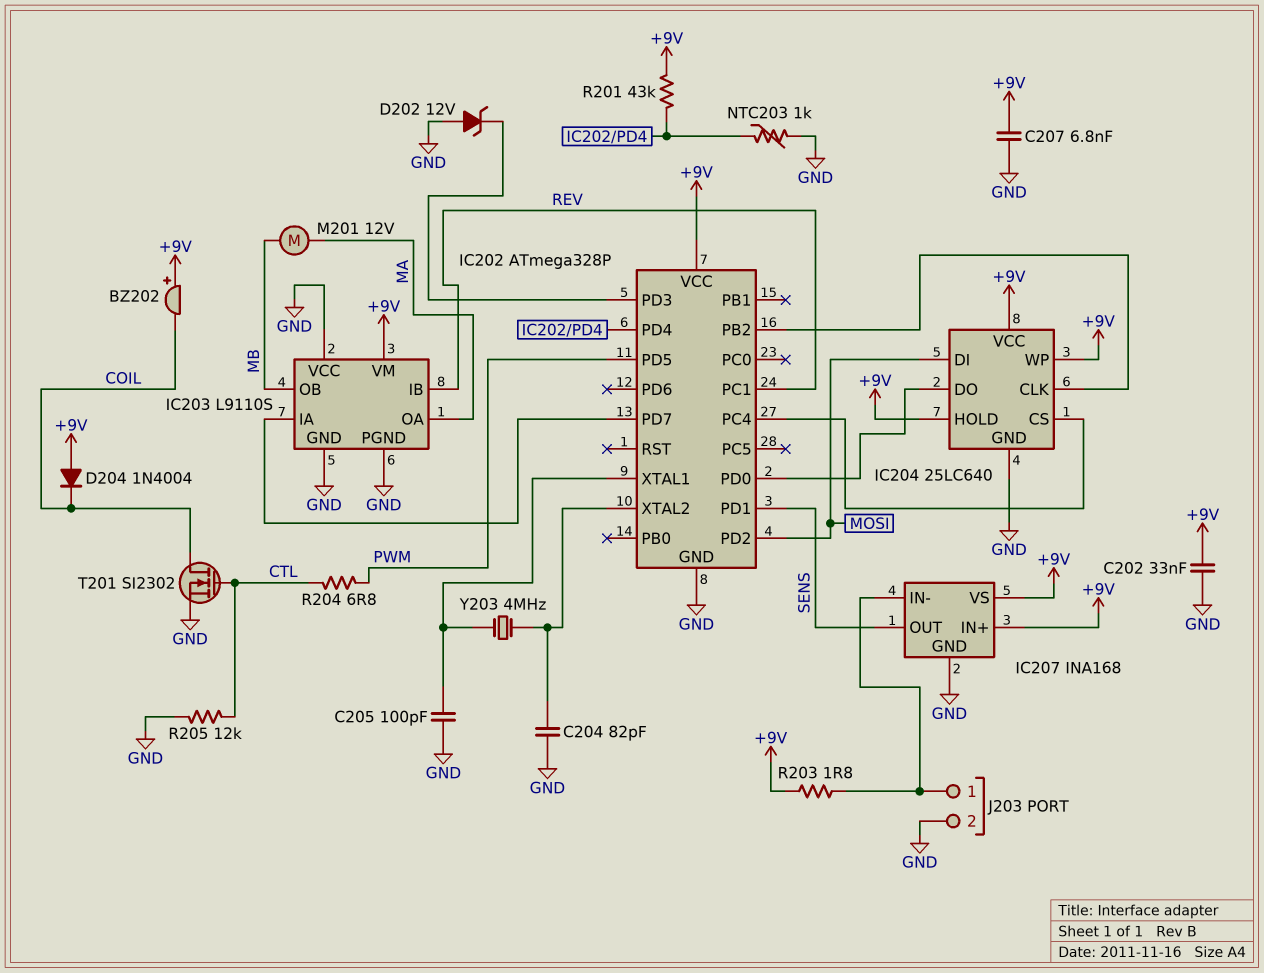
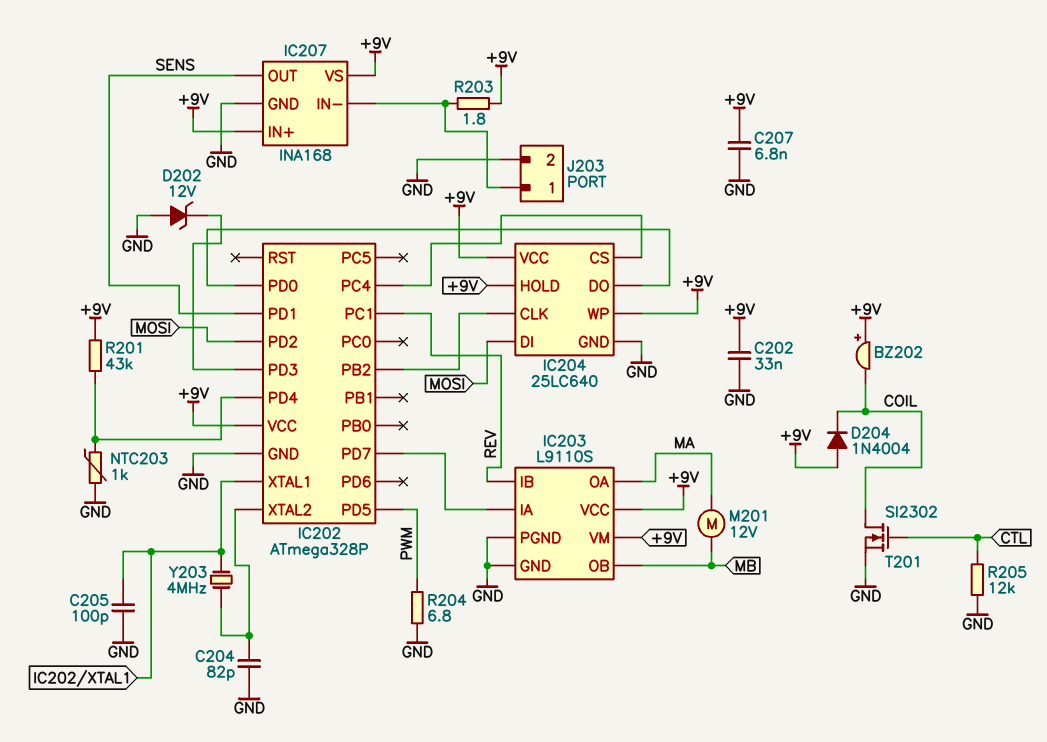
IC203 pin VCC: GND -> +9V
R204: 6.8 (CTL, PWM) -> 6.8 (GND, PWM)

